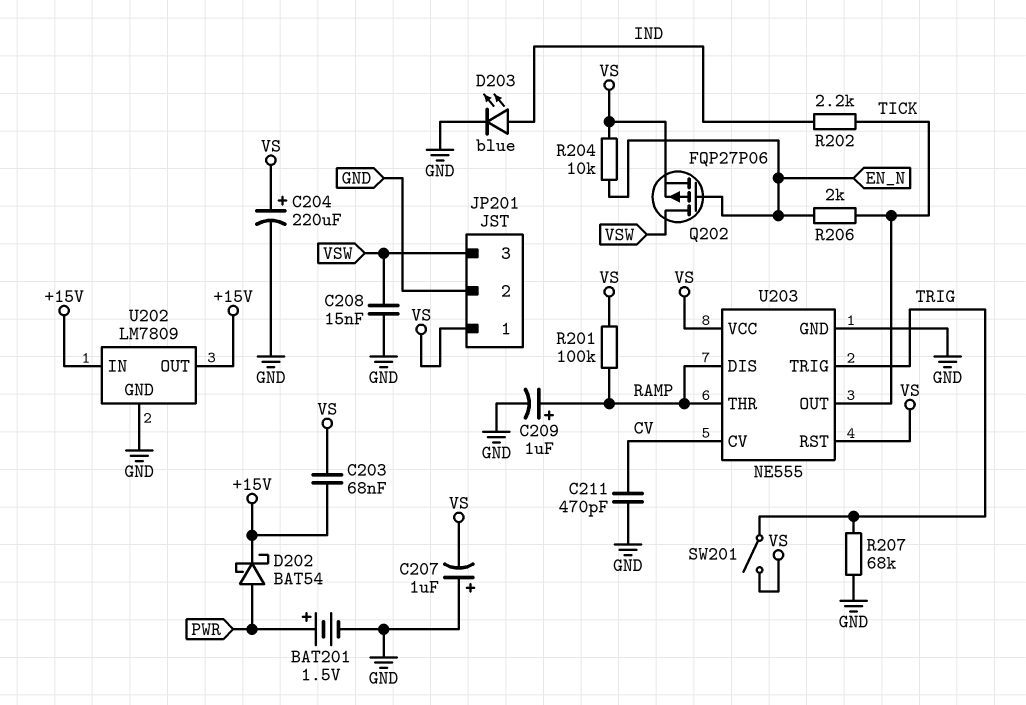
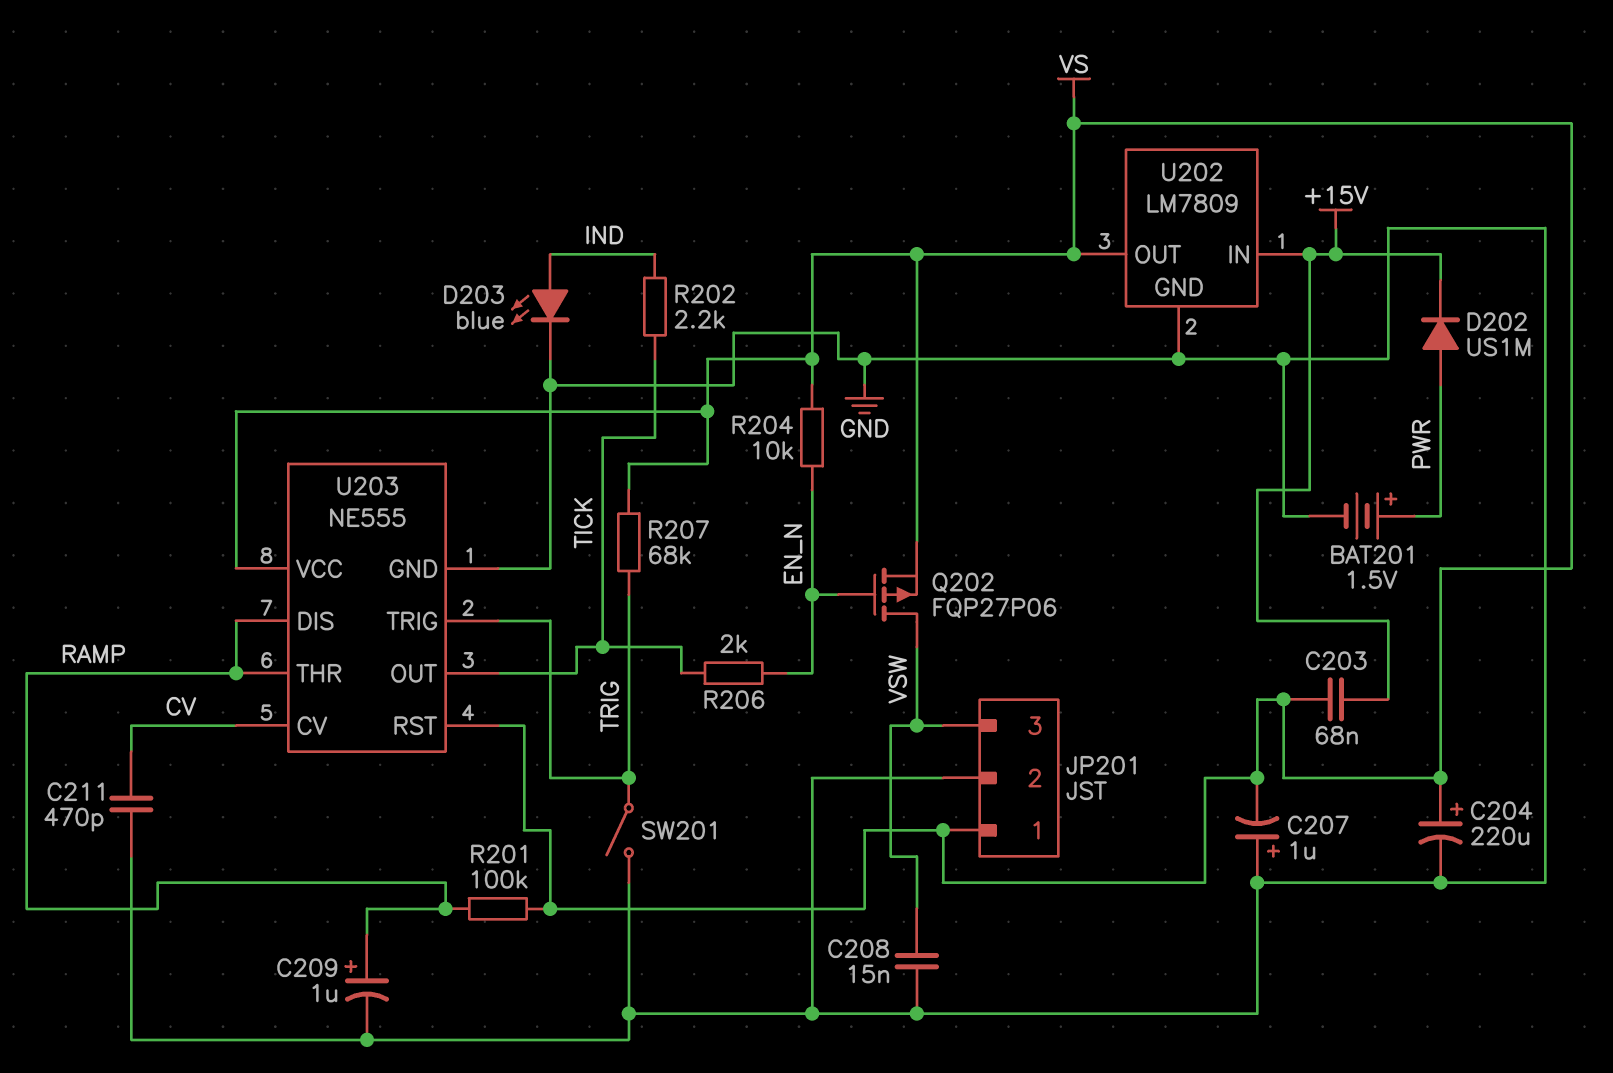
D202: schottky BAT54 (A PWR, K +15V) -> diode US1M (A PWR, K +15V)
R207: 68k (GND, TRIG) -> 68k (TRIG, VS)
SW201: switch (TRIG, VS) -> switch (GND, TRIG)
U202 pin OUT: +15V -> VS

